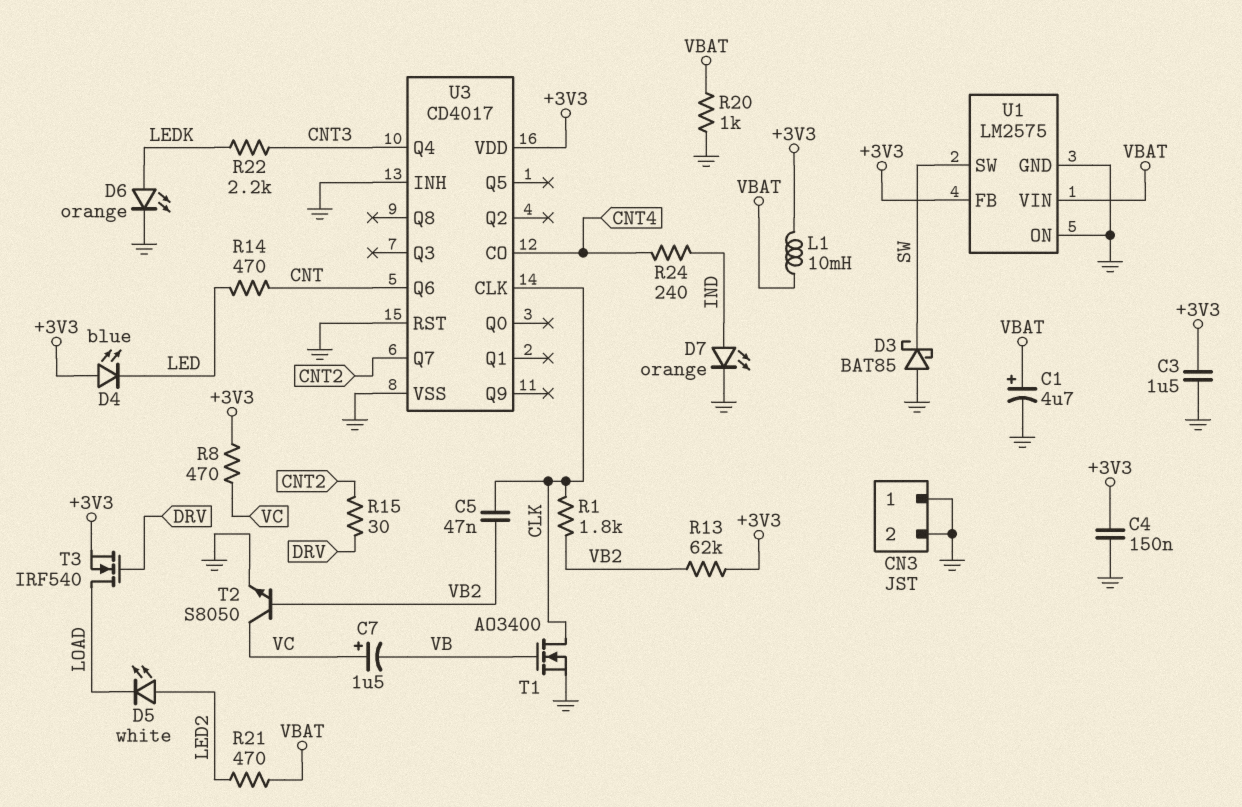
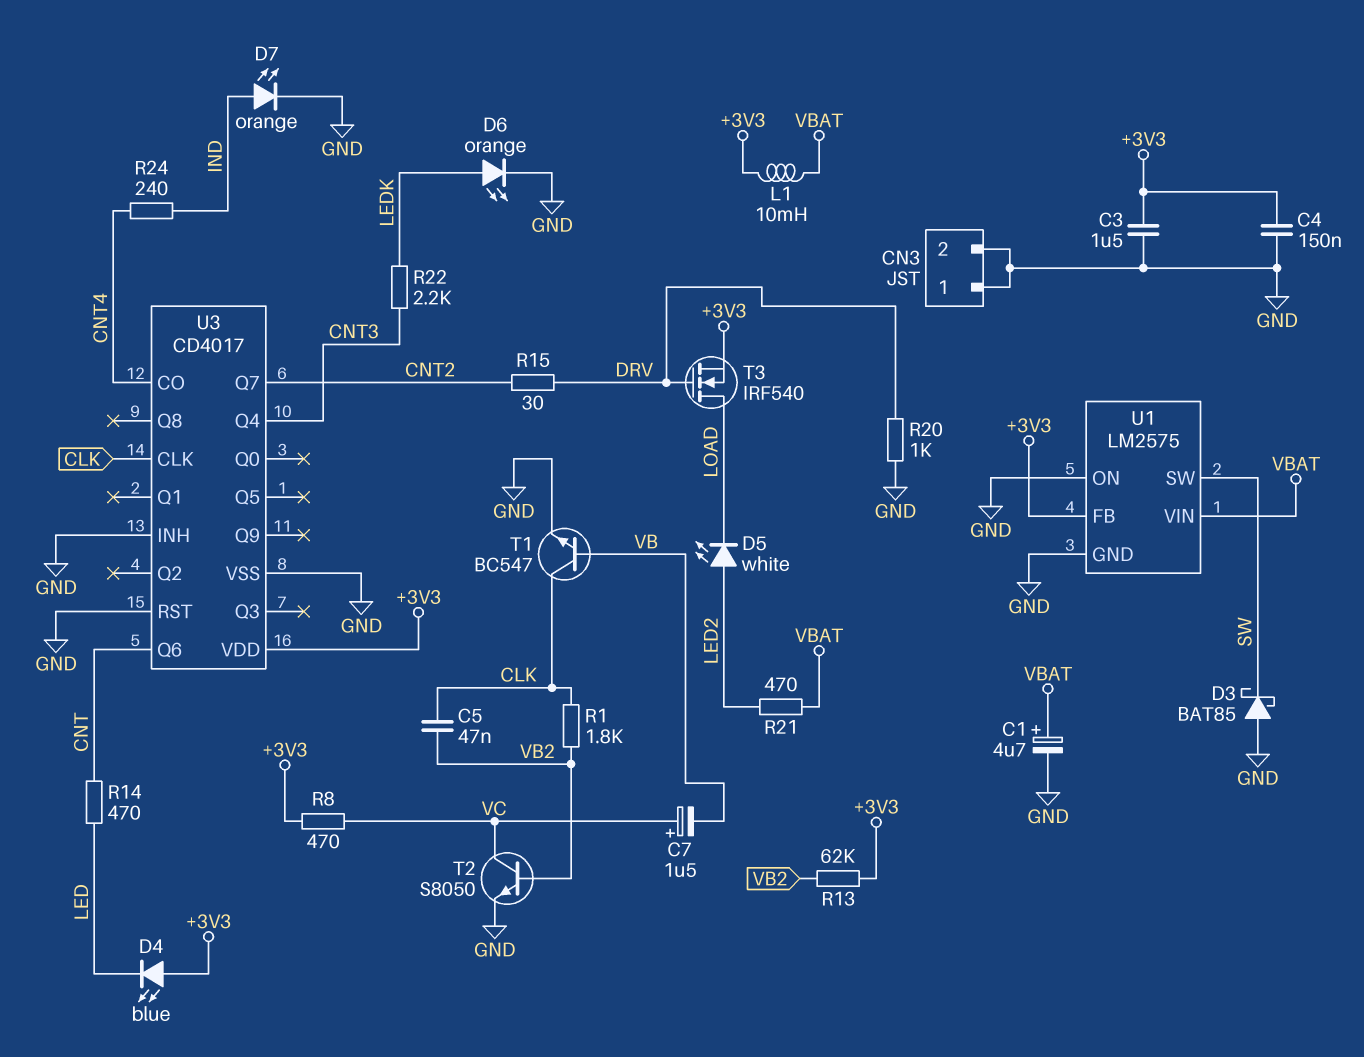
R20: 1k (GND, VBAT) -> 1k (DRV, GND)
T1: NMOS AO3400 (G VB, D CLK, S GND) -> NPN BC547 (B VB, C CLK, E GND)

